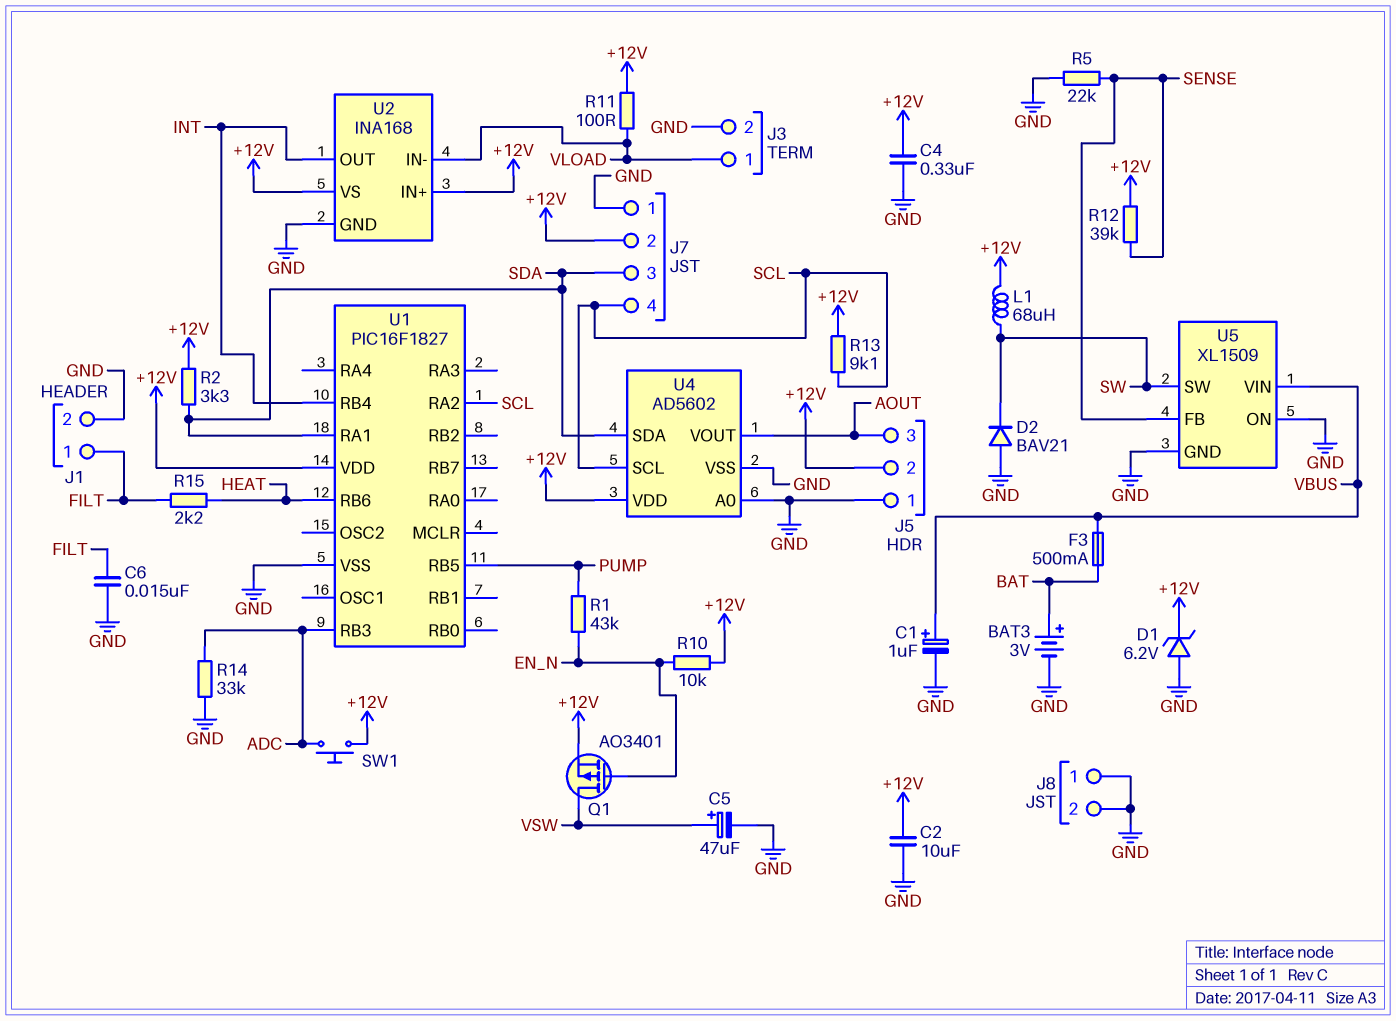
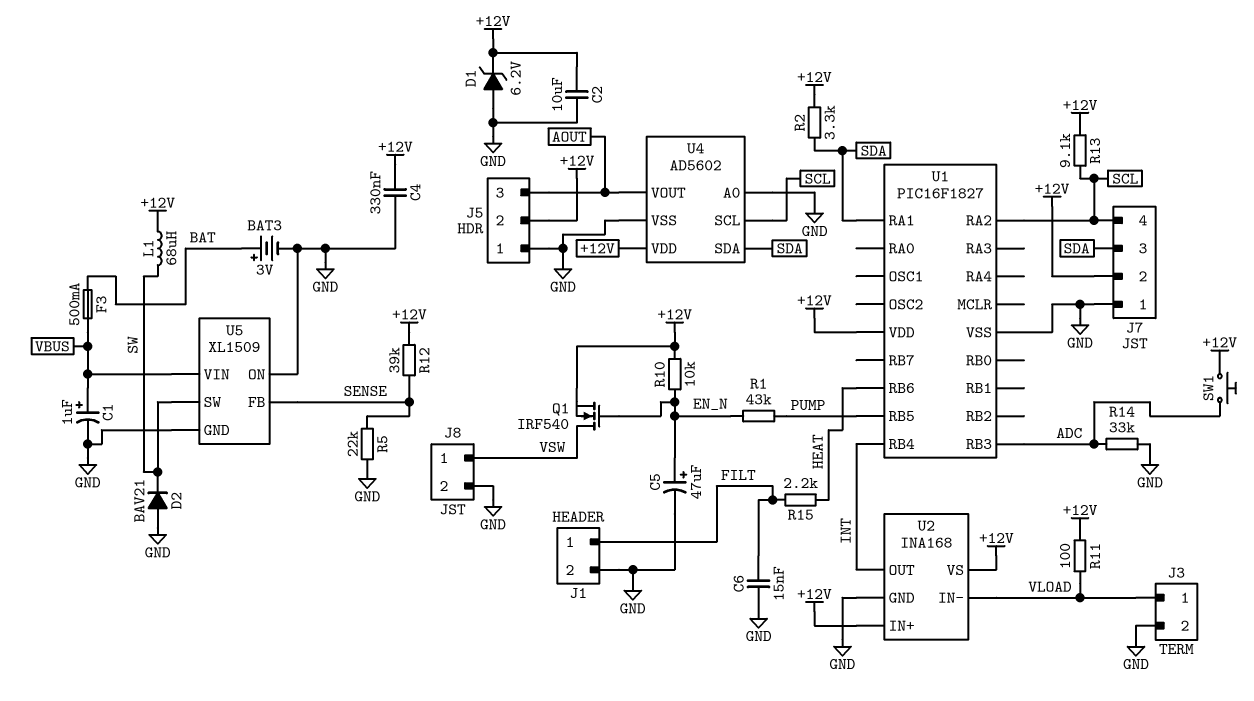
C5: 47uF (plus VSW, minus GND) -> 47uF (plus EN_N, minus GND)
J8 pin 1: GND -> VSW
Q1: PMOS AO3401 (G EN_N, D VSW, S +12V) -> NMOS IRF540 (G EN_N, D VSW, S +12V)

